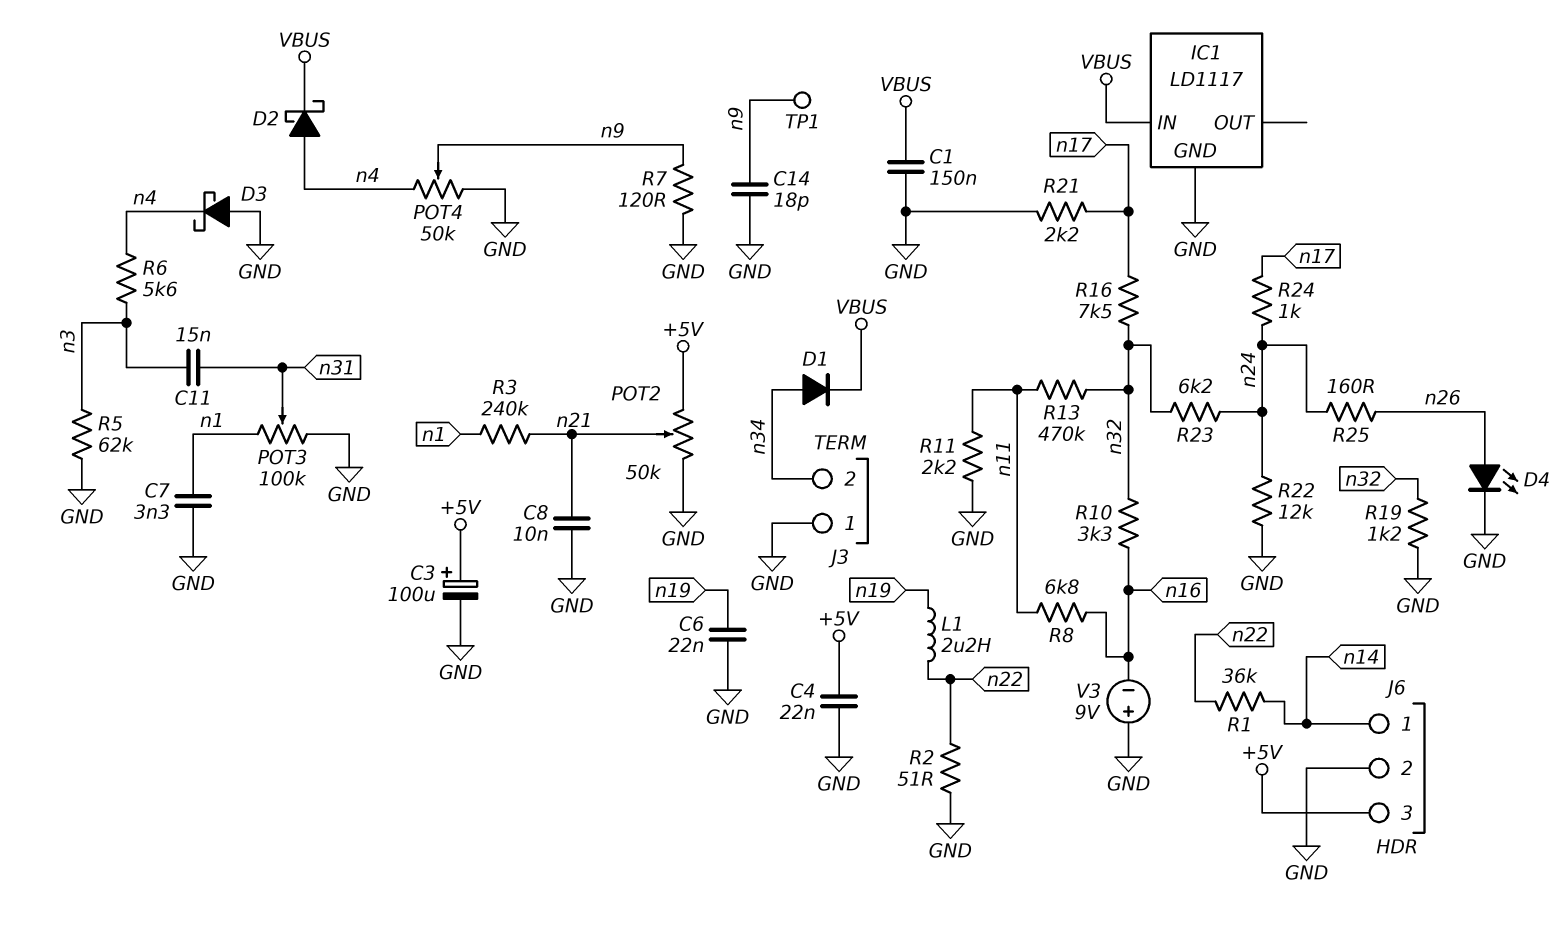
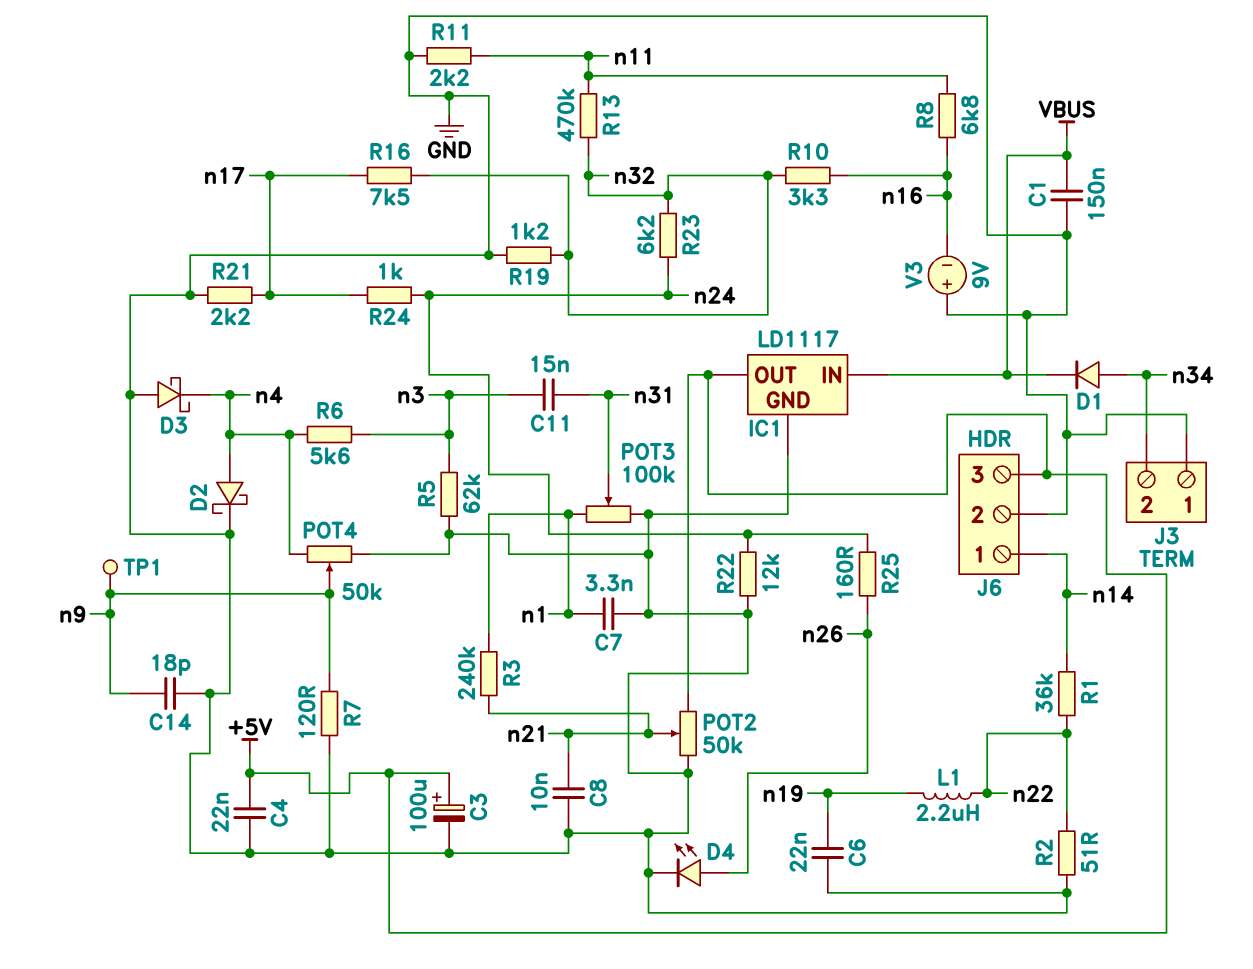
D2: schottky (A n4, K VBUS) -> schottky (A n4, K GND)
IC1 pin OUT: none -> +5V

